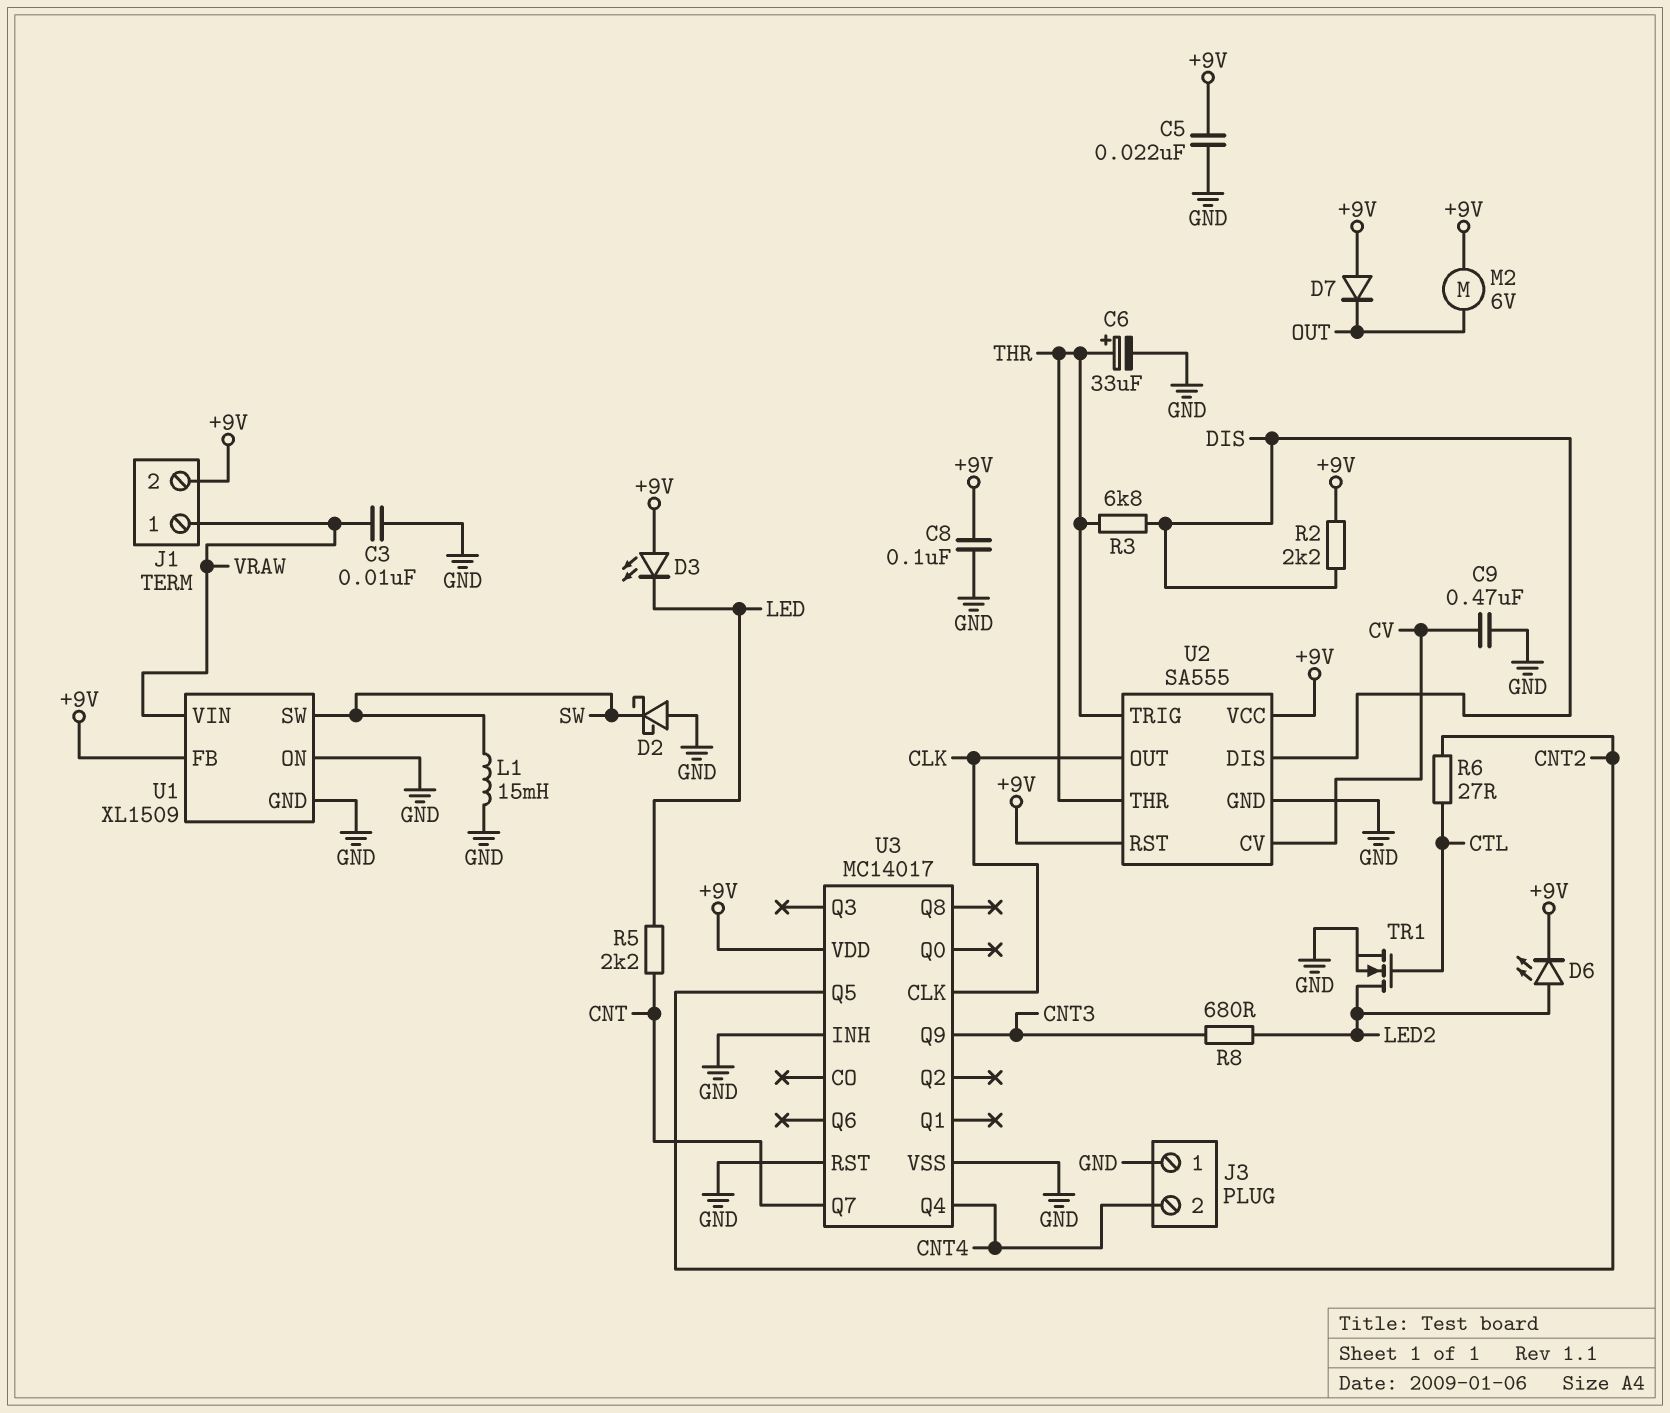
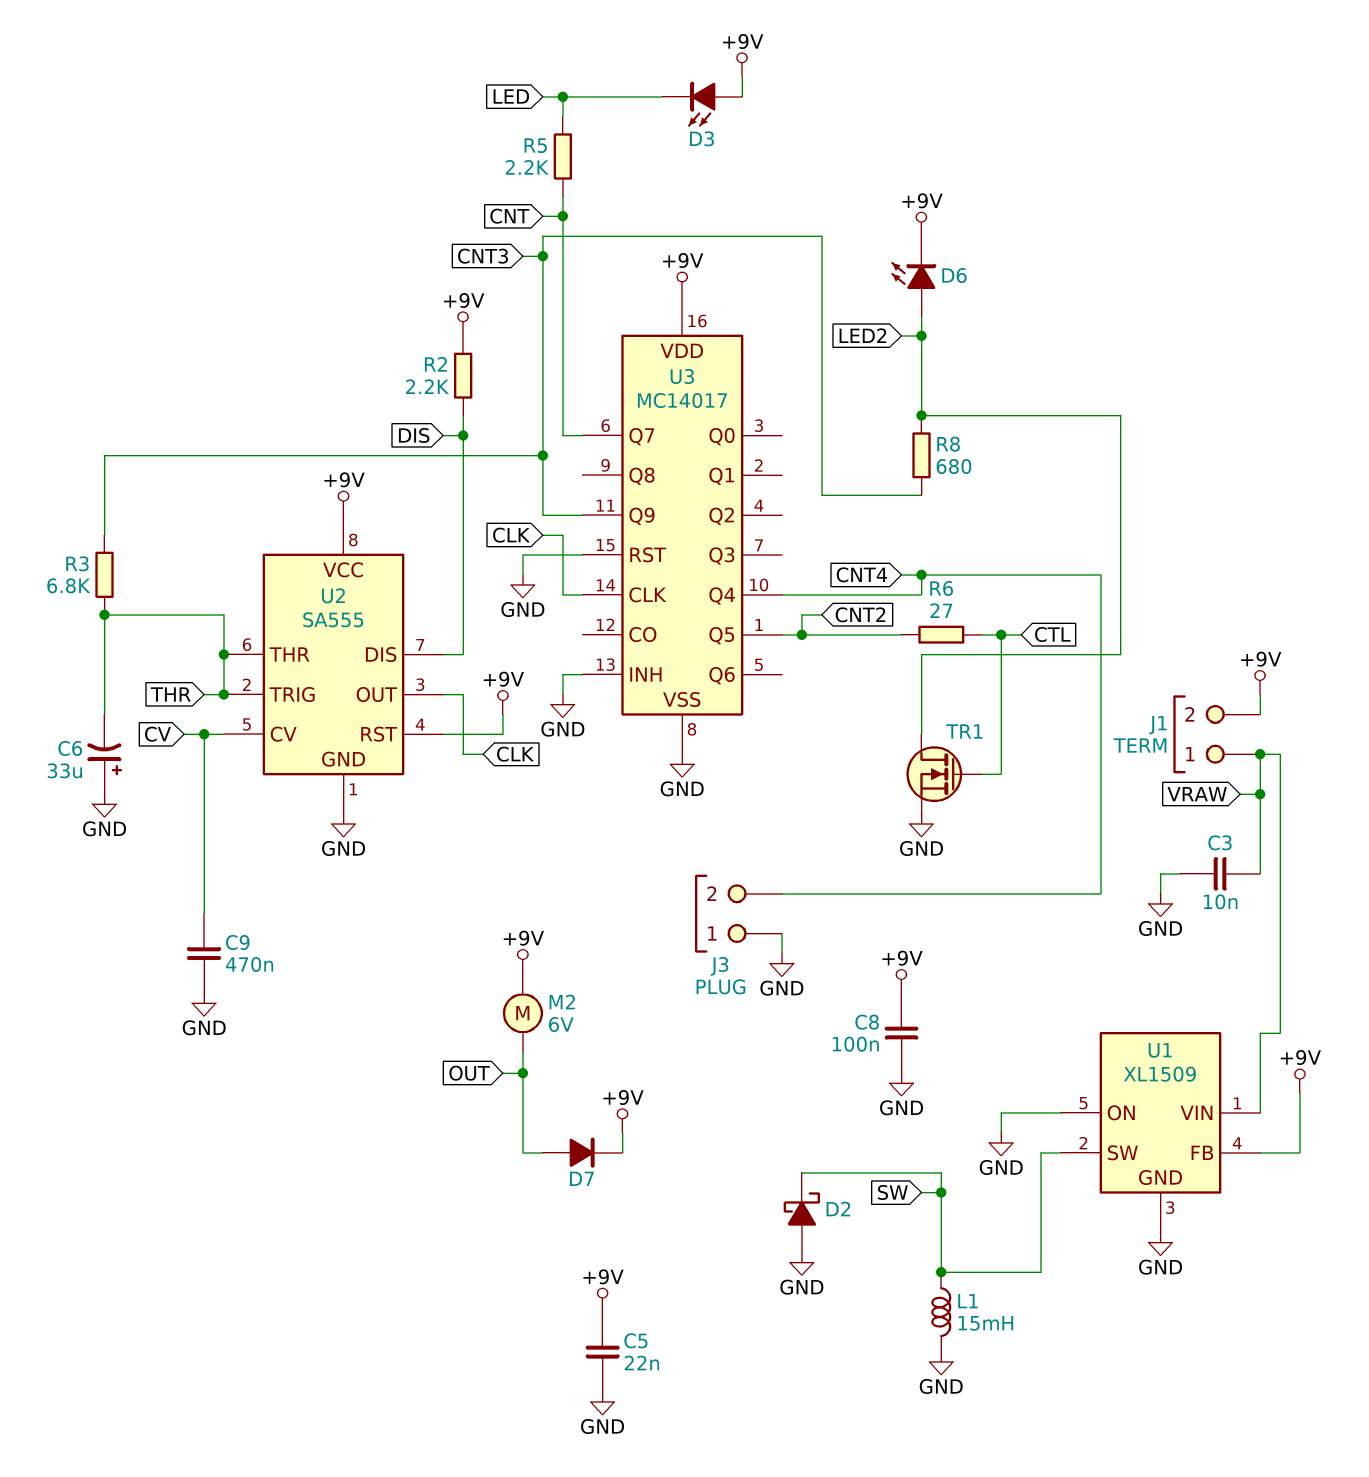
C6: 33uF (plus THR, minus GND) -> 33uF (plus GND, minus THR)
D7: diode (A +9V, K OUT) -> diode (A OUT, K +9V)
R3: 6.8k (DIS, THR) -> 6.8k (CNT3, THR)

